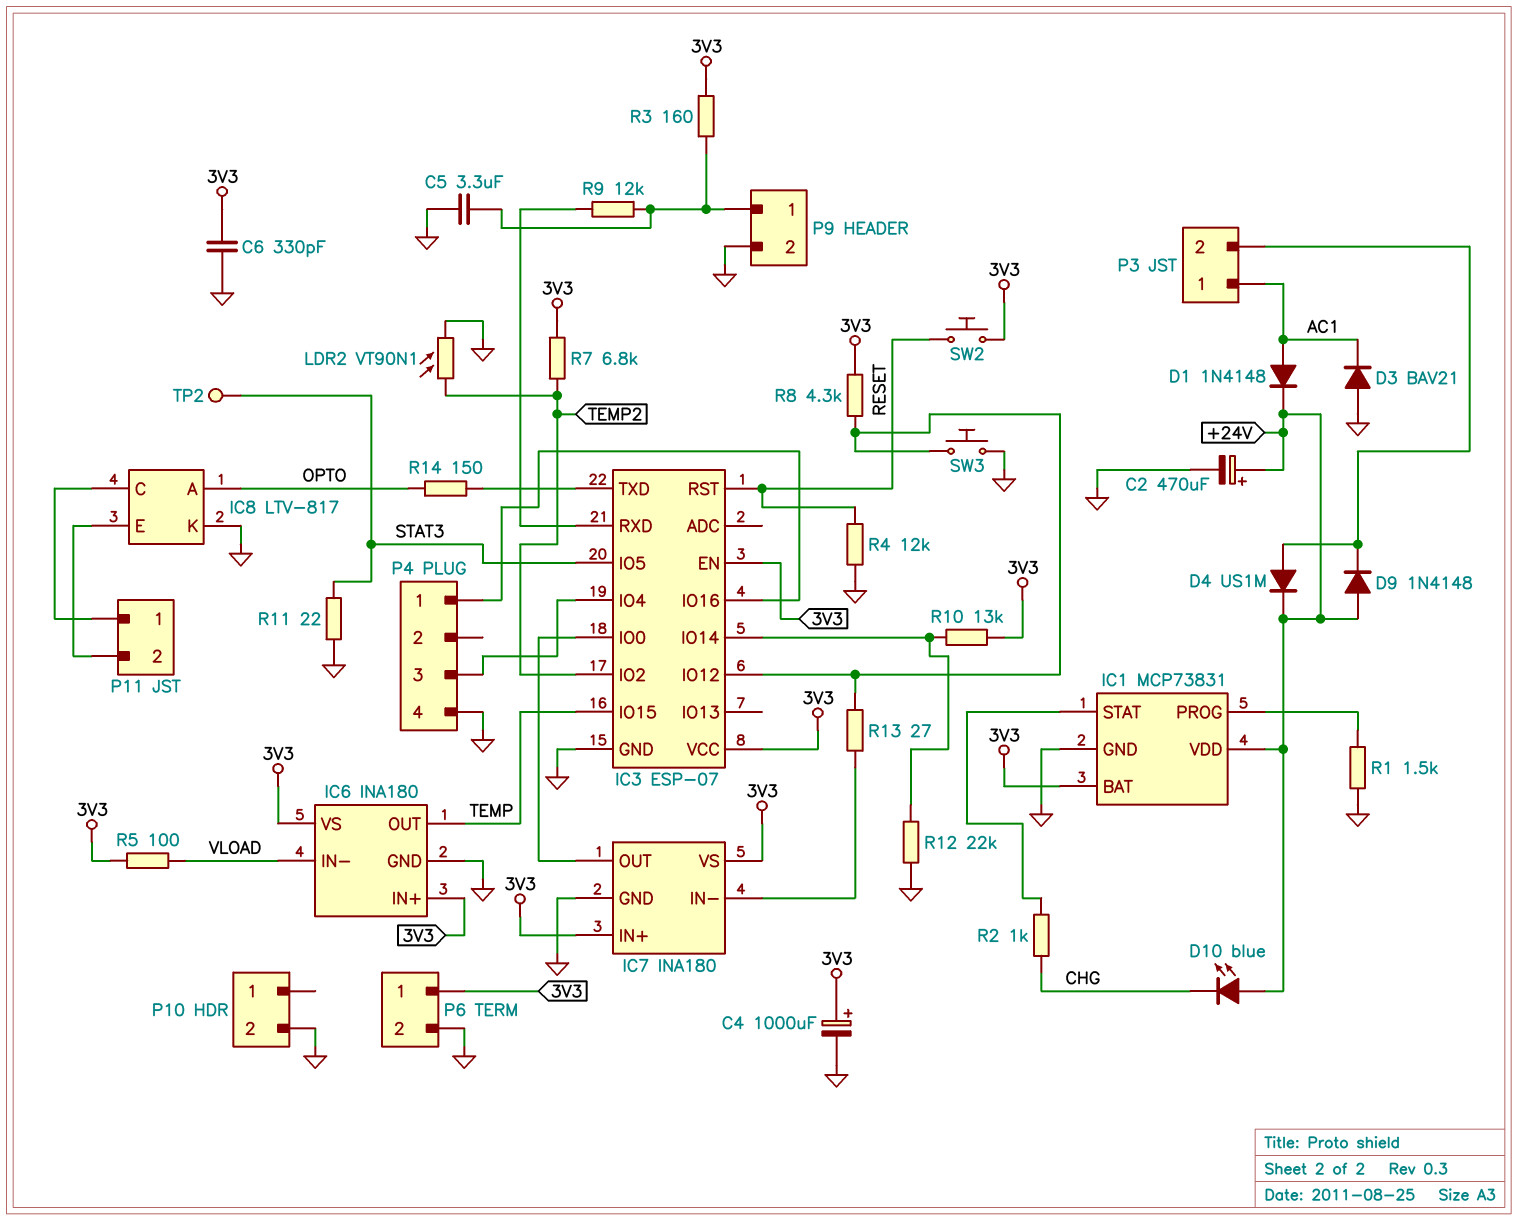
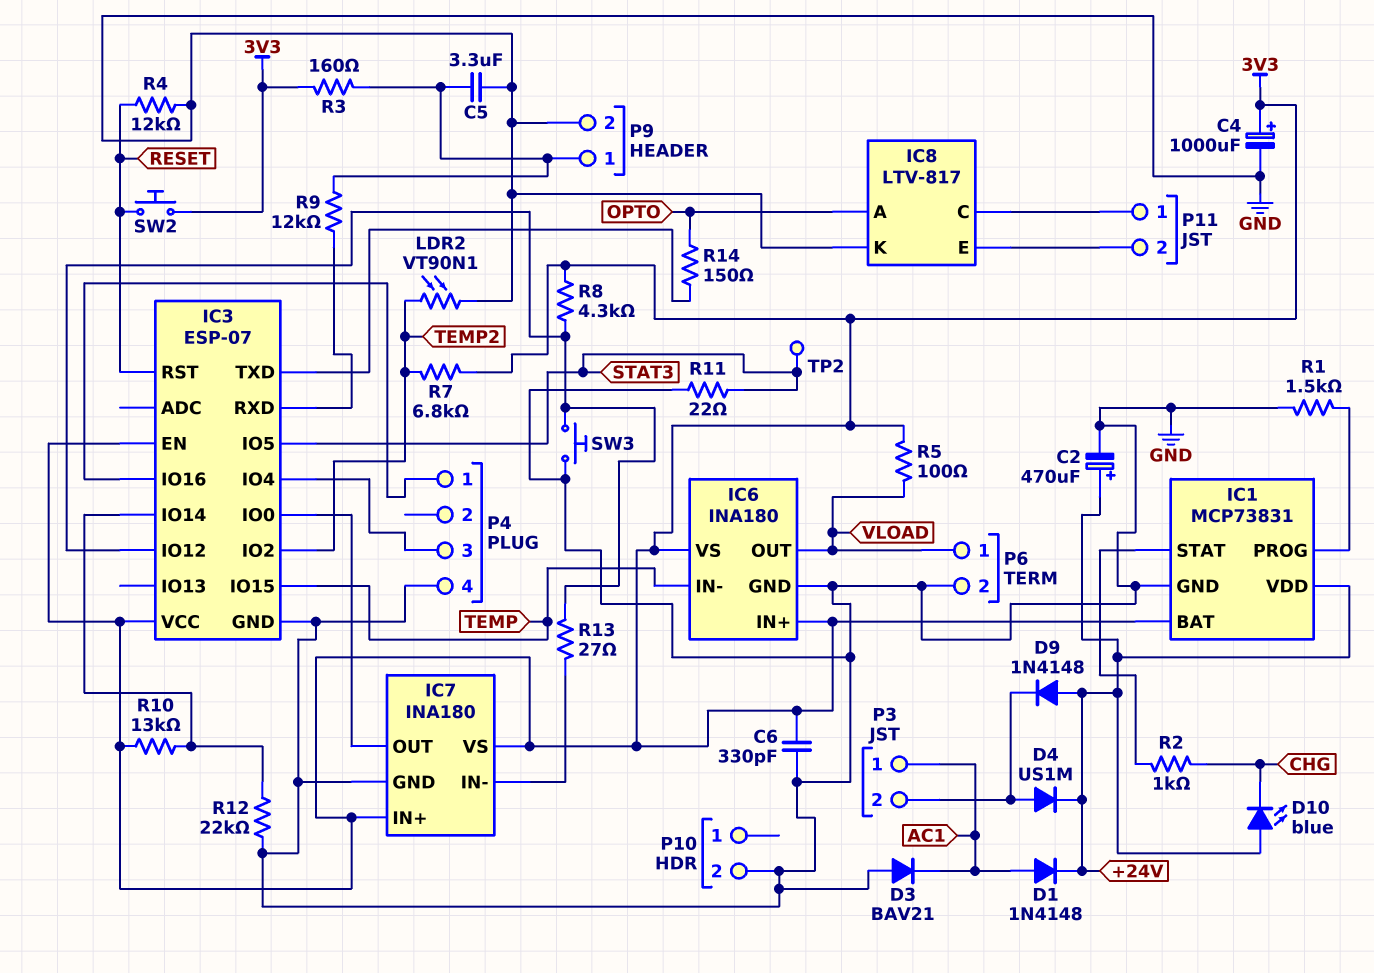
IC6 pin IN-: VLOAD -> TEMP
IC6 pin OUT: TEMP -> VLOAD
P6 pin 1: 3V3 -> VLOAD

